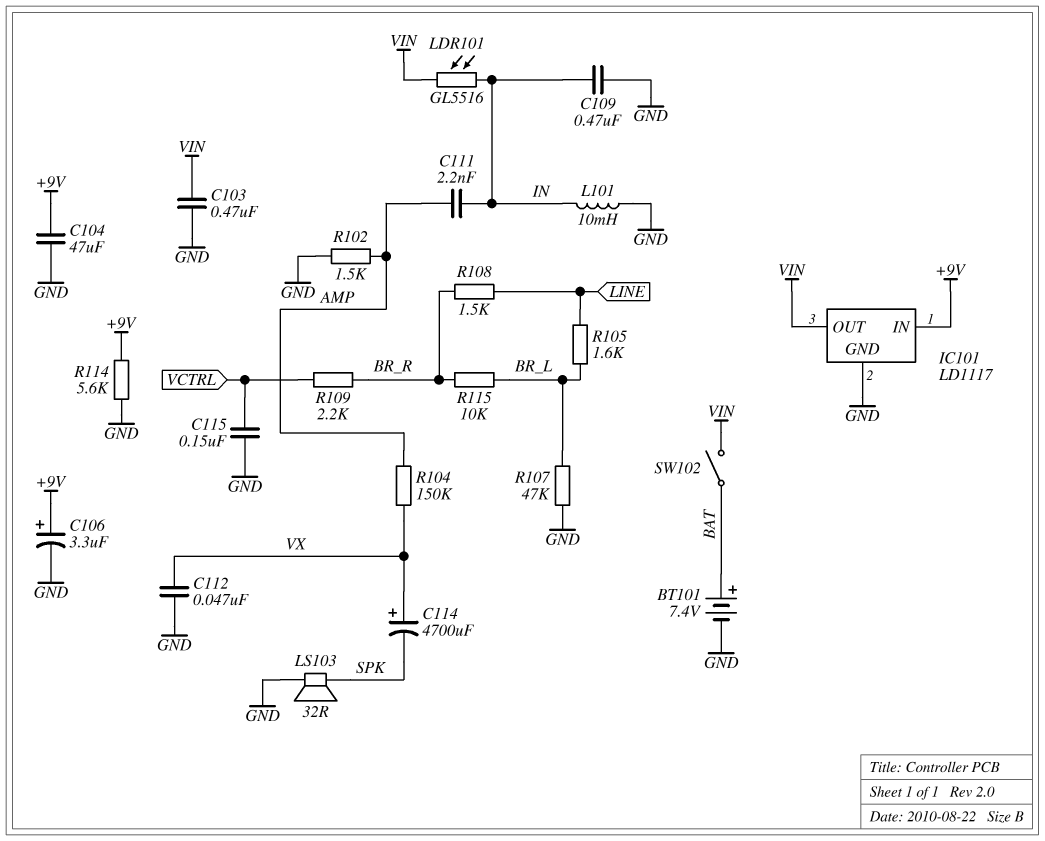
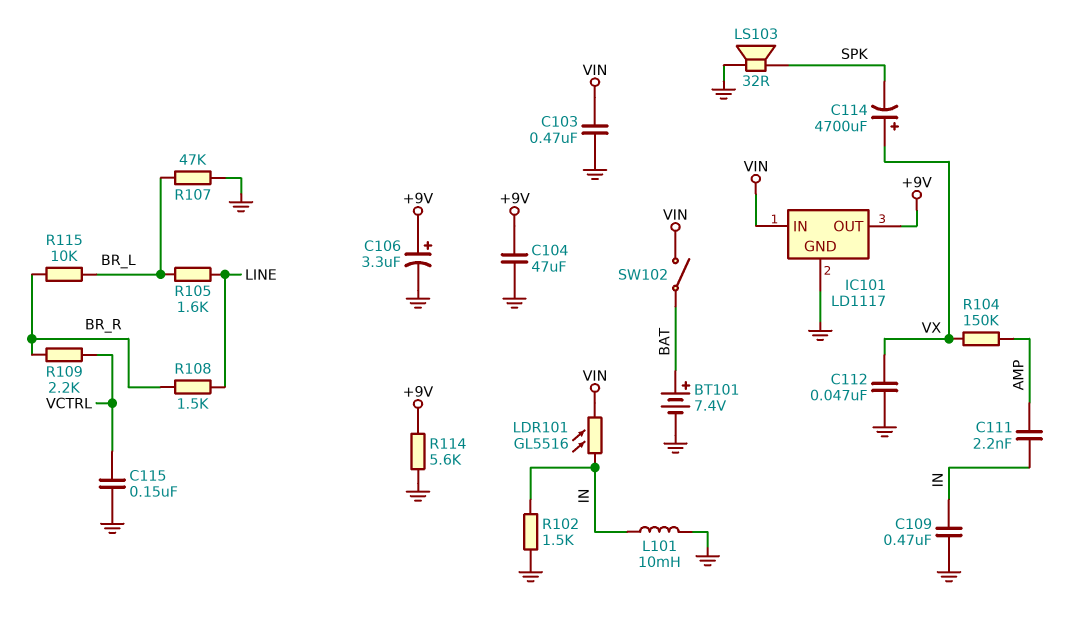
IC101 pin IN: +9V -> VIN
IC101 pin OUT: VIN -> +9V
R102: 1.5k (AMP, GND) -> 1.5k (GND, IN)

